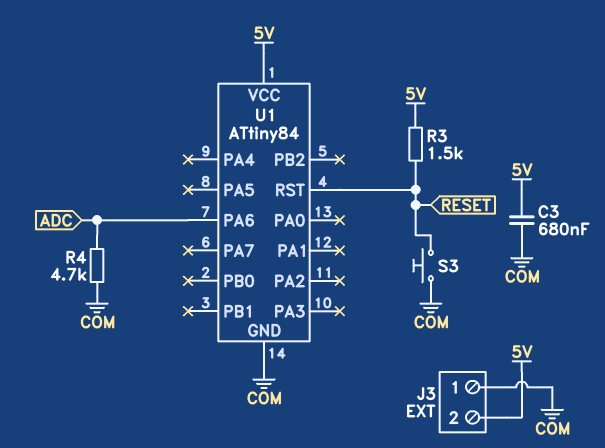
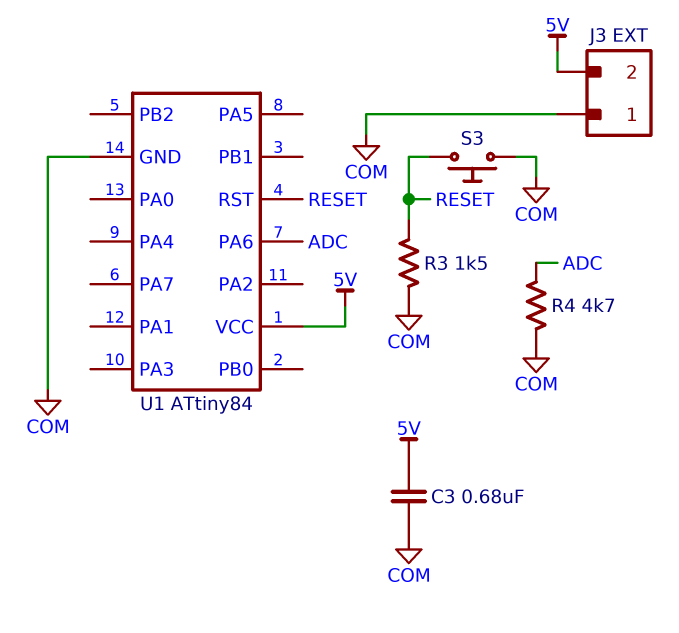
R3: 1.5k (5V, RESET) -> 1.5k (COM, RESET)

